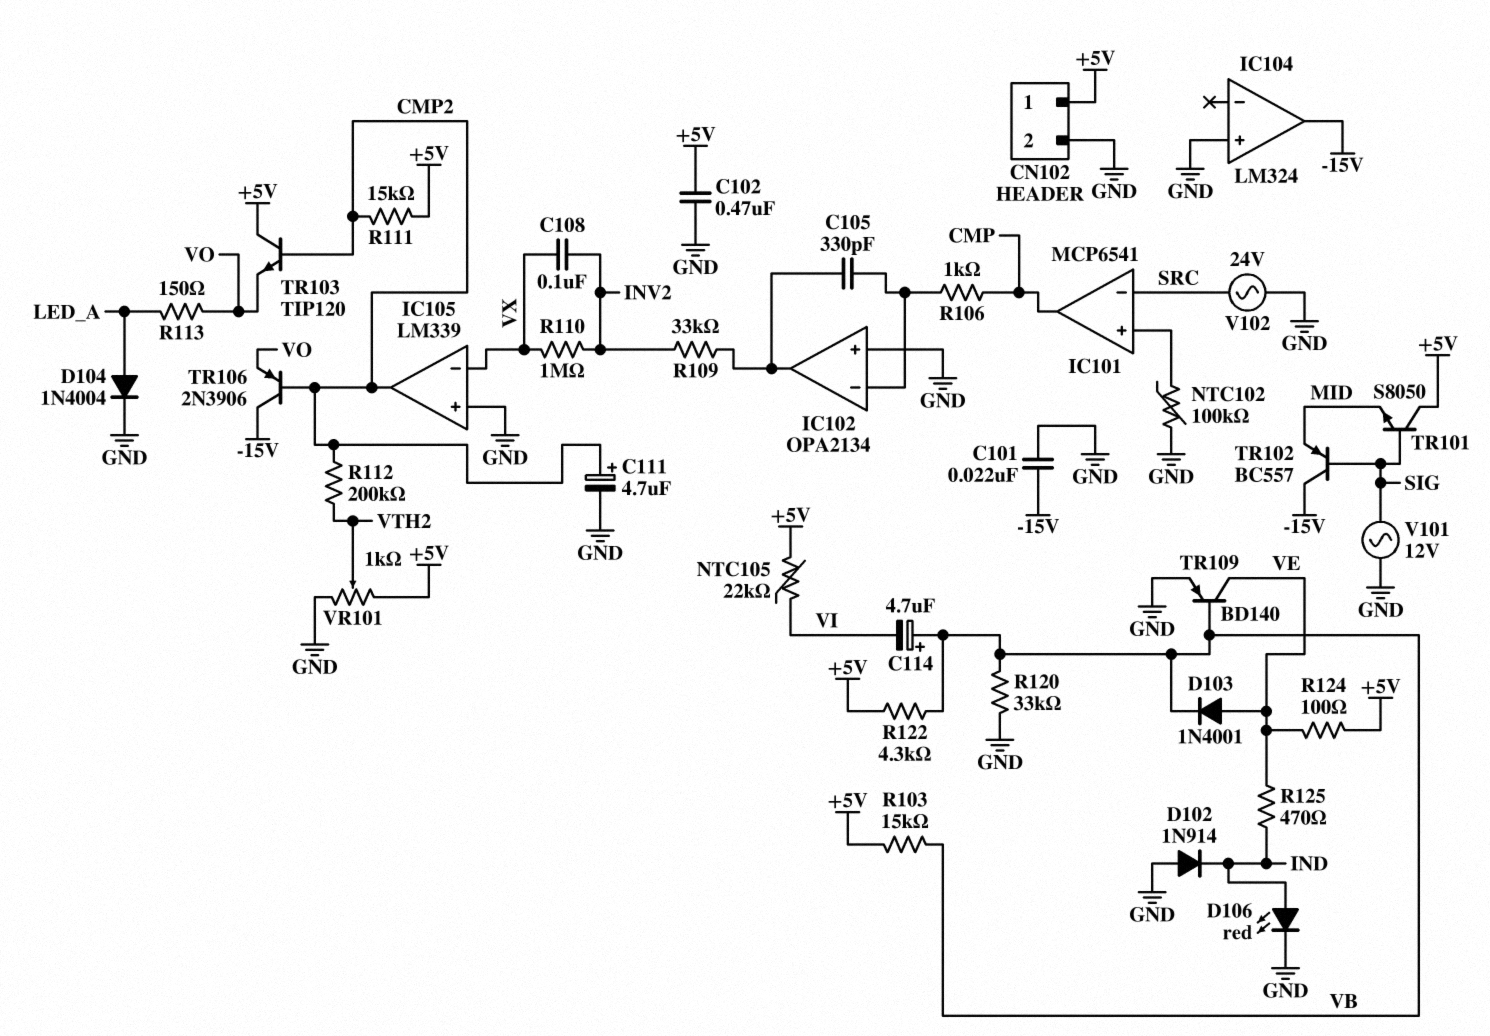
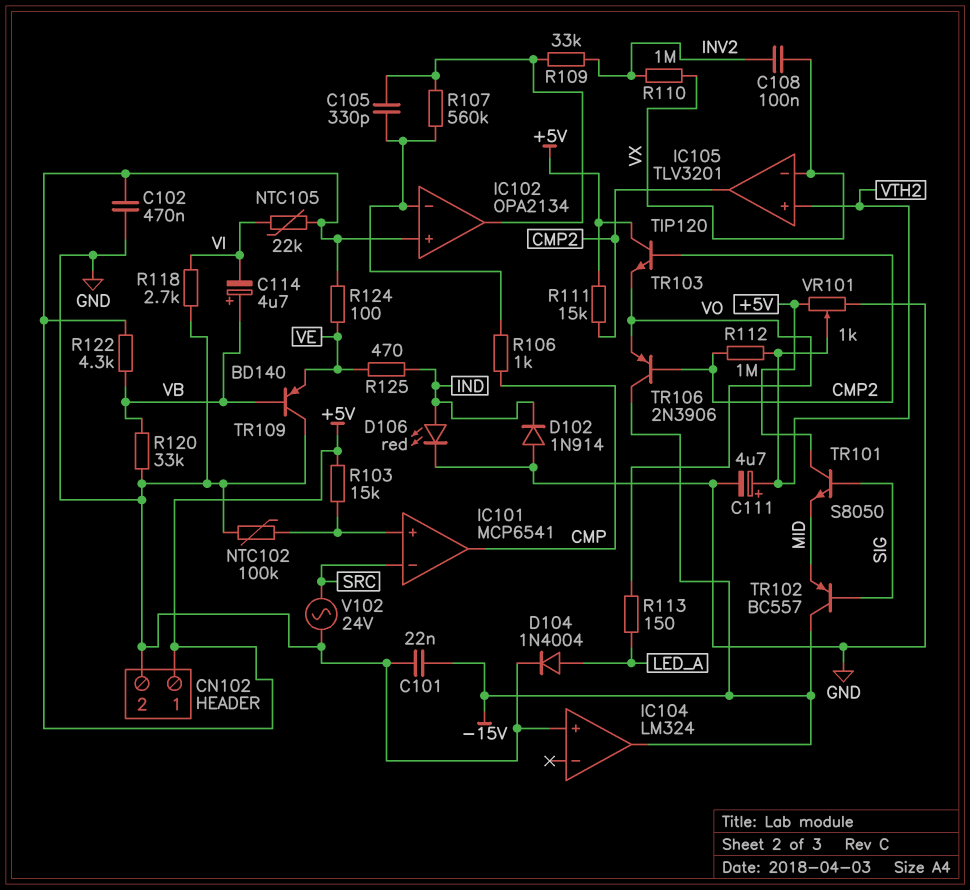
C111: 4.7uF (plus CMP2, minus GND) -> 4.7uF (plus VTH2, minus GND)
D103: diode 1N4001 (A VE, K VB) -> none
IC102 pin in+: GND -> +5V
IC105: LM339 -> TLV3201
IC105 pin in+: GND -> VTH2
R103: 15k (+5V, VB) -> 15k (+5V, IC101/in+)
R107: none -> 560k (IC102/in-, IC102/out)
R112: 200k (CMP2, VTH2) -> 1M (CMP2, VTH2)
R118: none -> 2.7k (GND, VI)
TR109: PNP BD140 (B VB, C VE, E GND) -> PNP BD140 (B VB, C GND, E VE)
V101: AC 12V (GND, SIG) -> none

